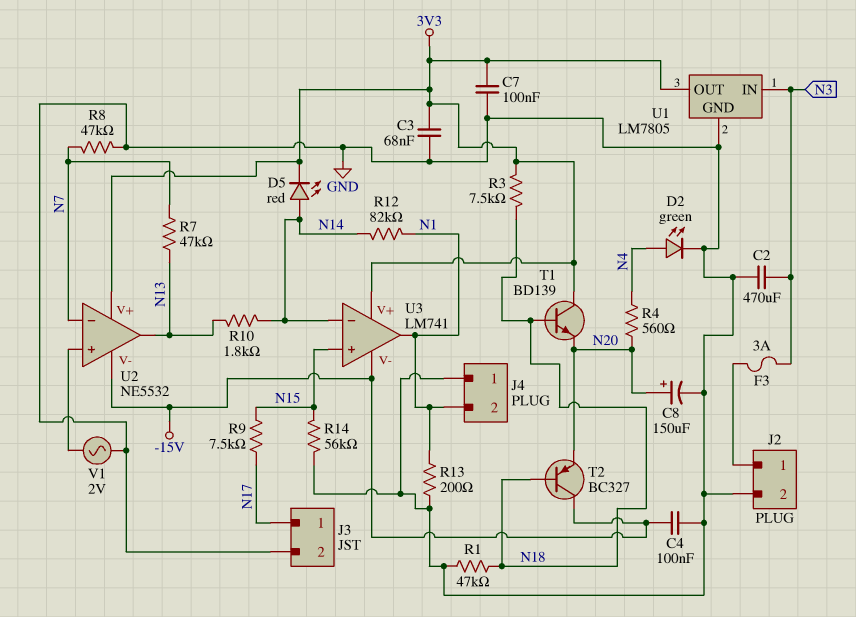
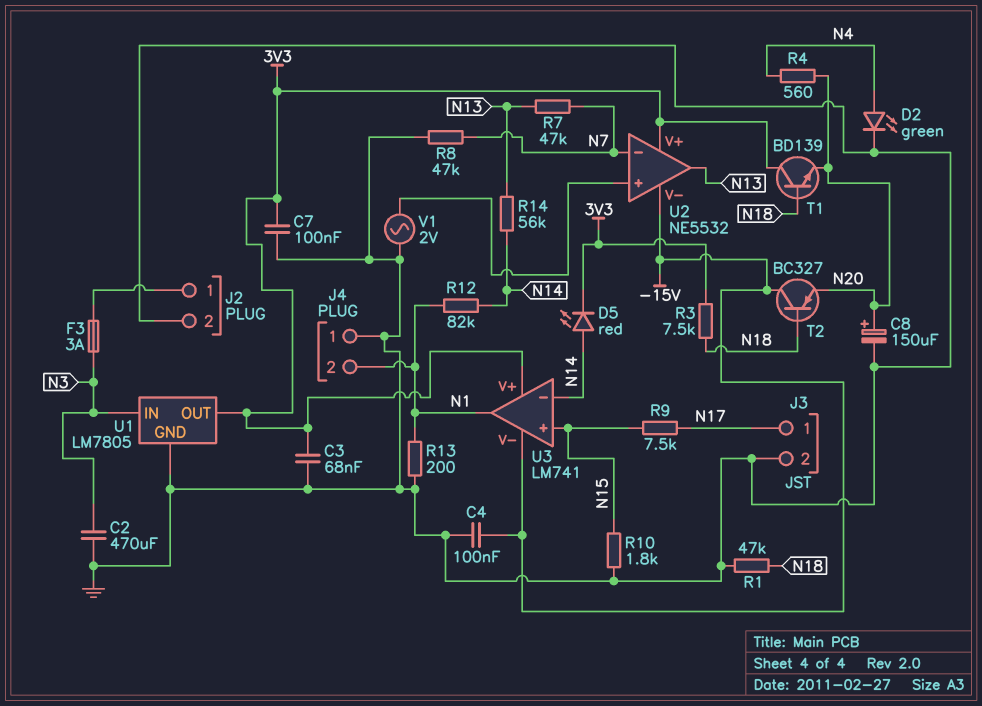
R10: 1.8k (N13, N14) -> 1.8k (GND, N15)
R14: 56k (GND, N15) -> 56k (N13, N14)

